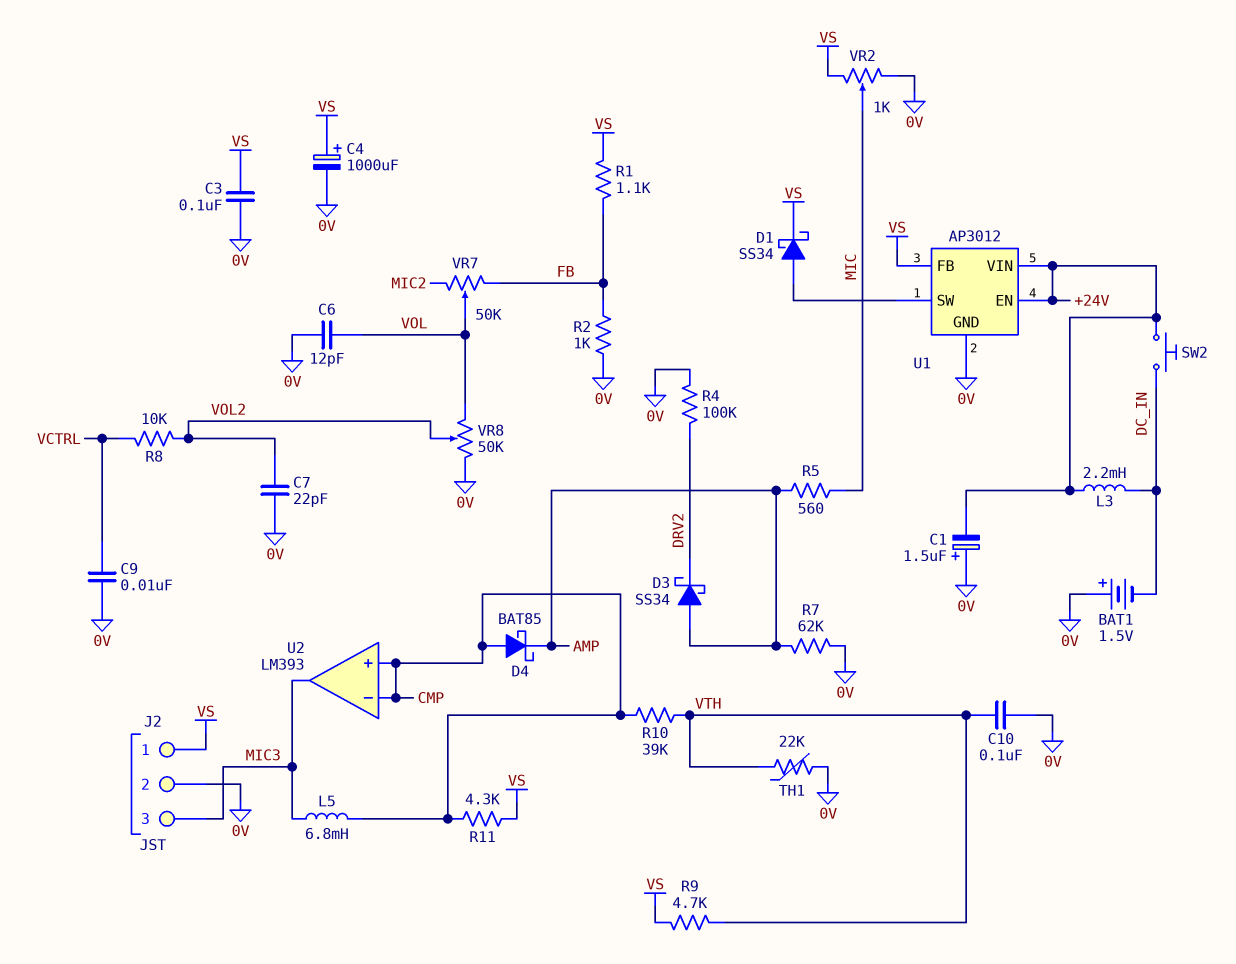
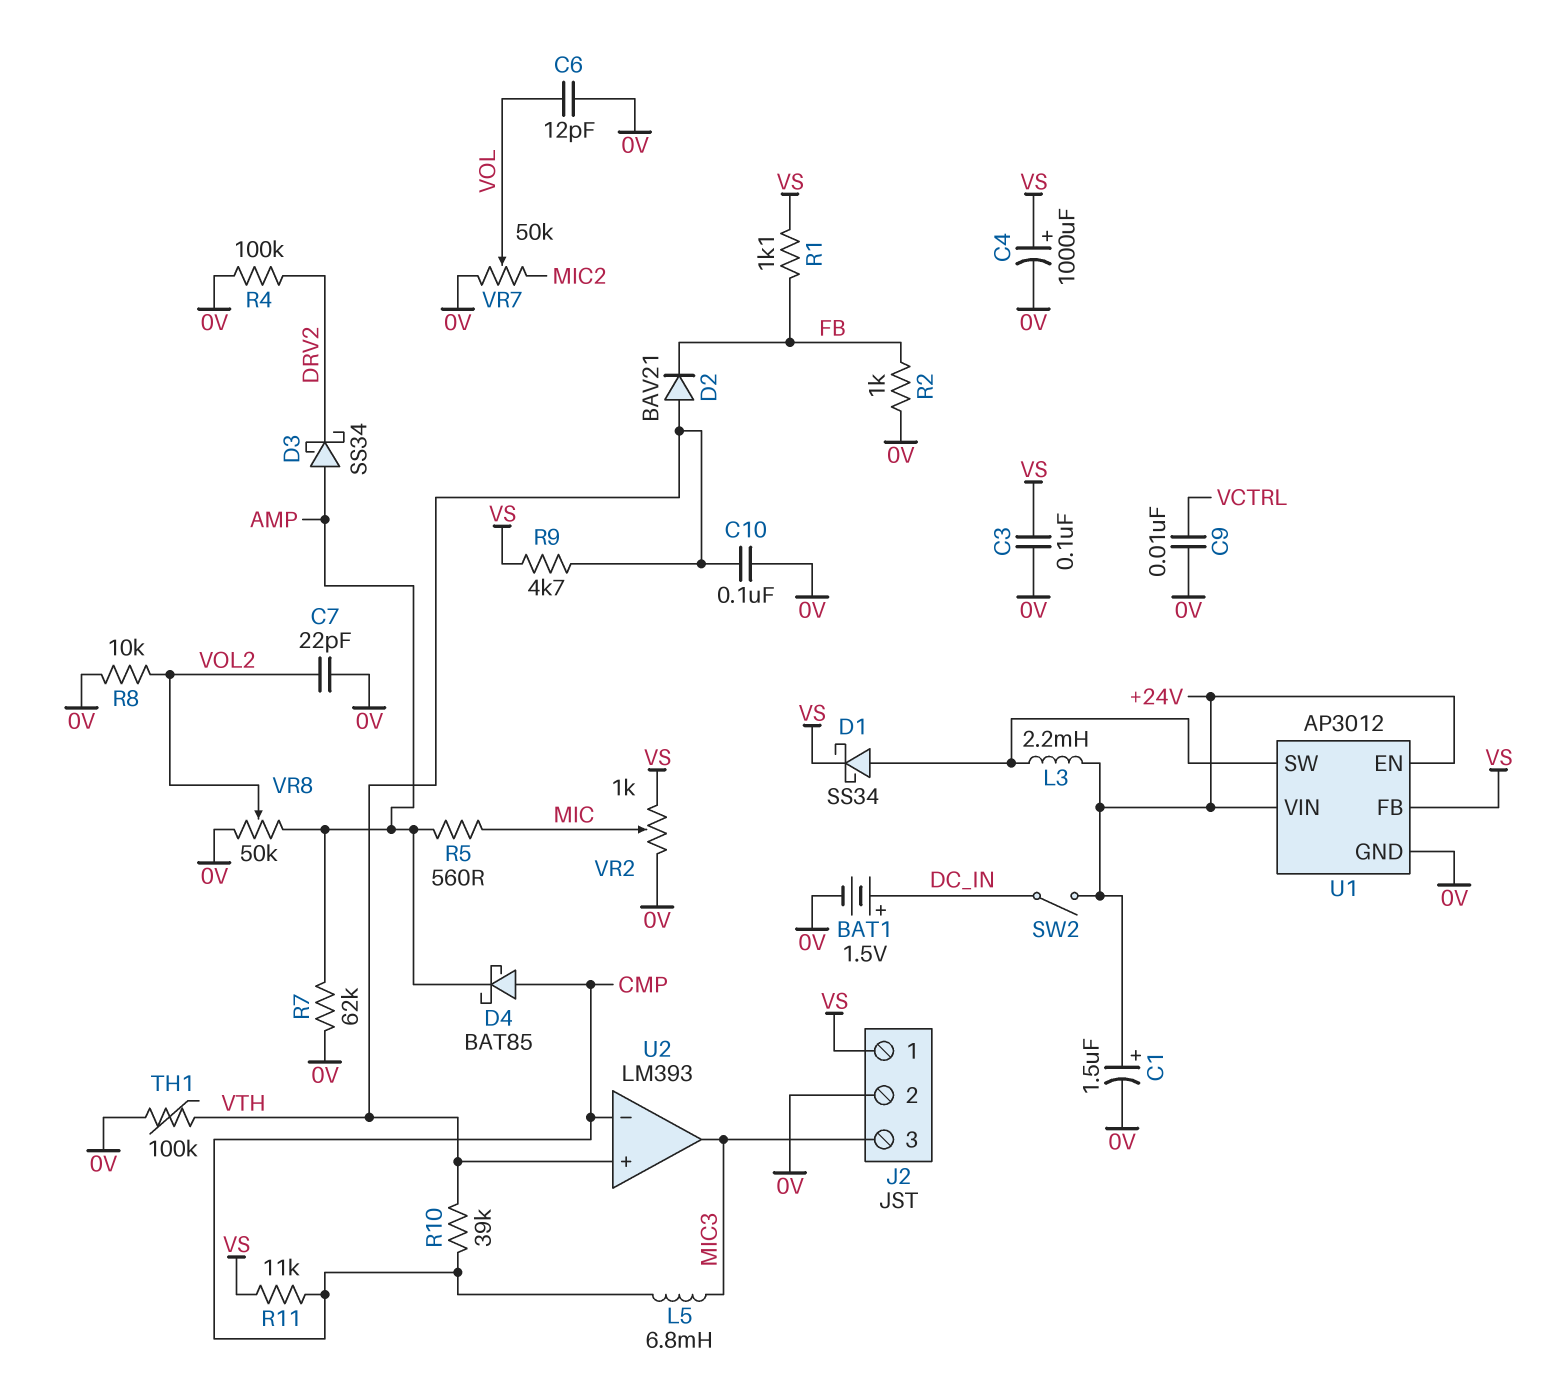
BAT1: 1.5V (plus 0V, minus DC_IN) -> 1.5V (plus DC_IN, minus 0V)
C1: 1.5uF (plus 0V, minus +24V) -> 1.5uF (plus +24V, minus 0V)
D2: none -> diode BAV21 (A VTH, K FB)
L3: 2.2mH (+24V, DC_IN) -> 2.2mH (+24V, U1/SW)
R8: 10k (VCTRL, VOL2) -> 10k (0V, VOL2)
R11: 4.3k (CMP, VS) -> 11k (CMP, VS)
SW2: button (+24V, DC_IN) -> switch (+24V, DC_IN)
TH1: 22k (0V, VTH) -> 100k (0V, VTH)
U2 pin in+: CMP -> VTH
VR7: 50k (FB, MIC2, wiper VOL) -> 50k (0V, MIC2, wiper VOL)
VR8: 50k (0V, VOL, wiper VOL2) -> 50k (0V, AMP, wiper VOL2)

